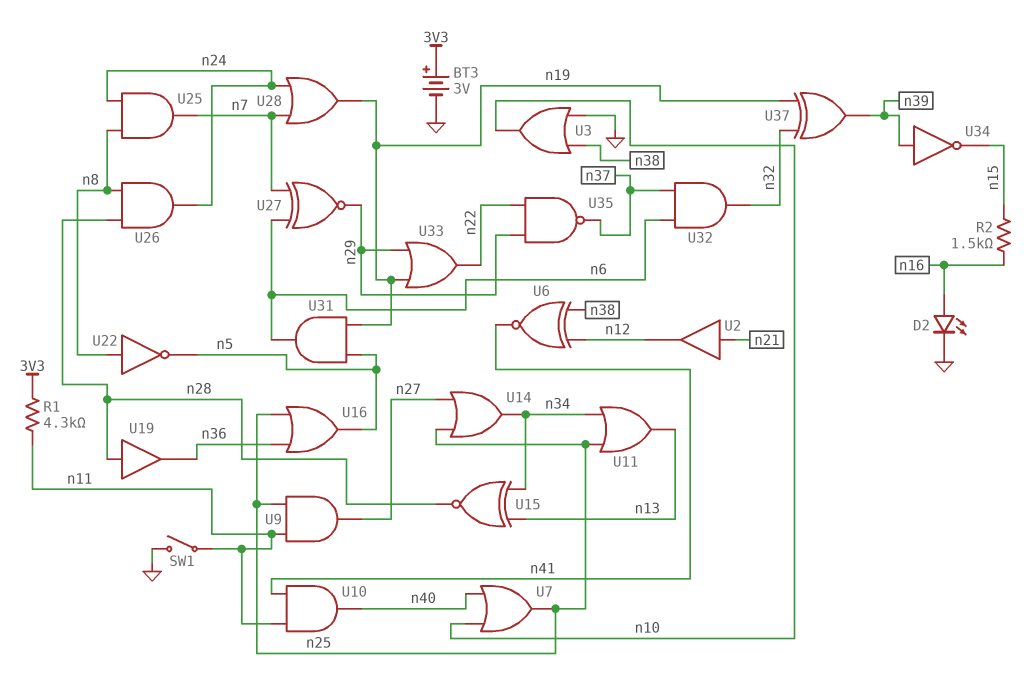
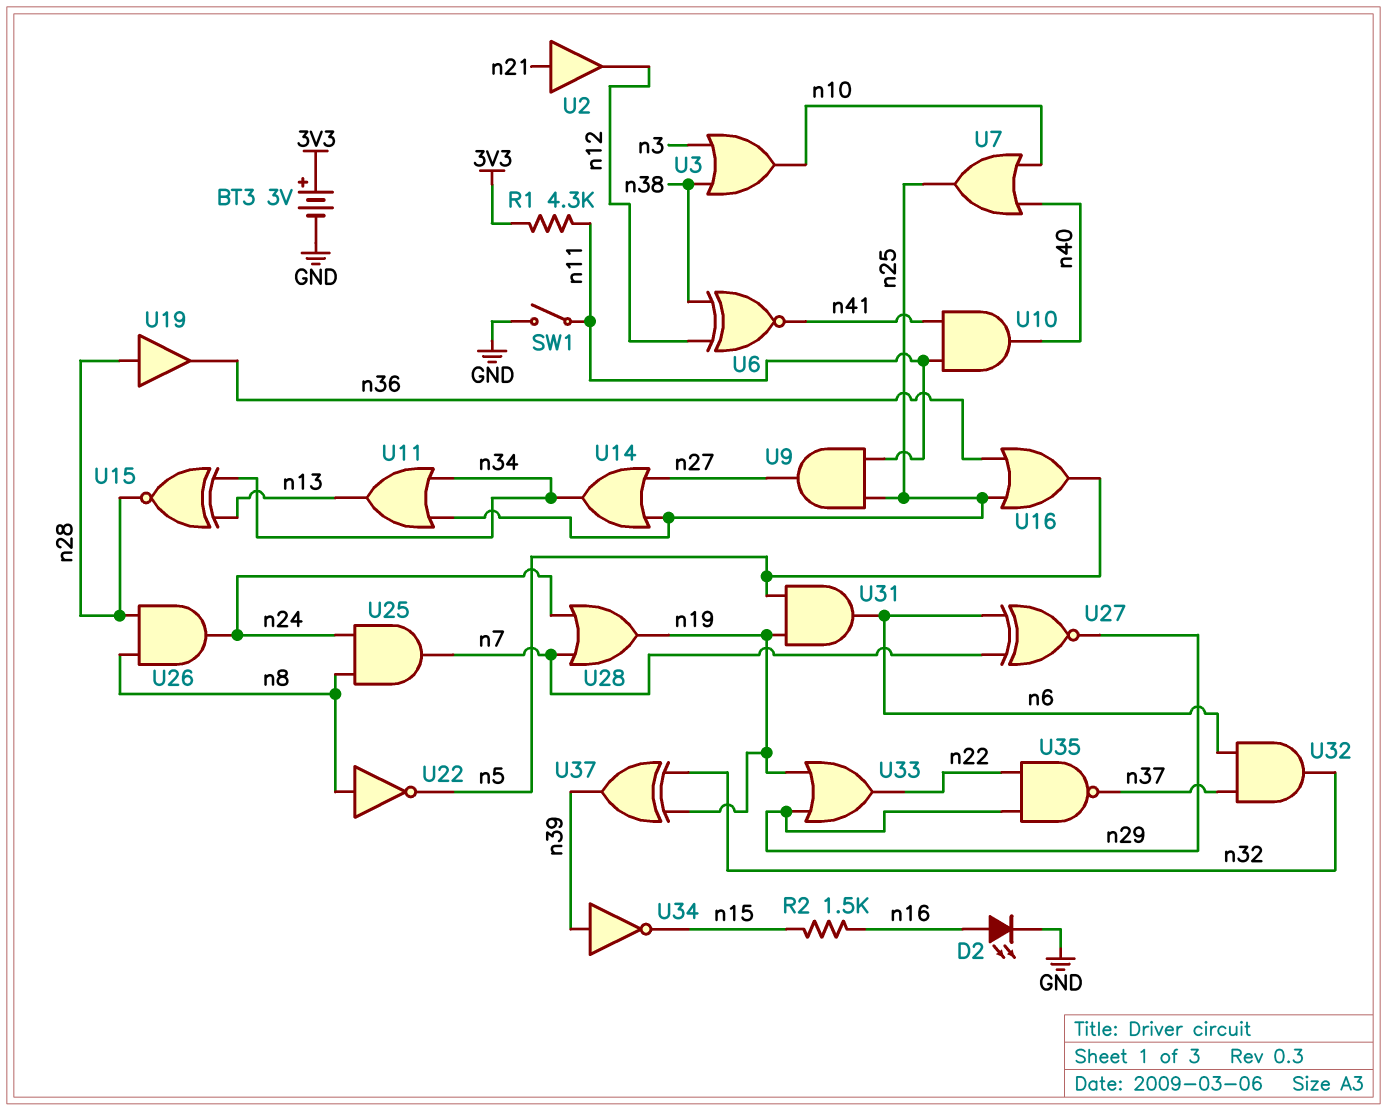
U3: OR (in GND, in n38, out n10) -> OR (in n3, in n38, out n10)

